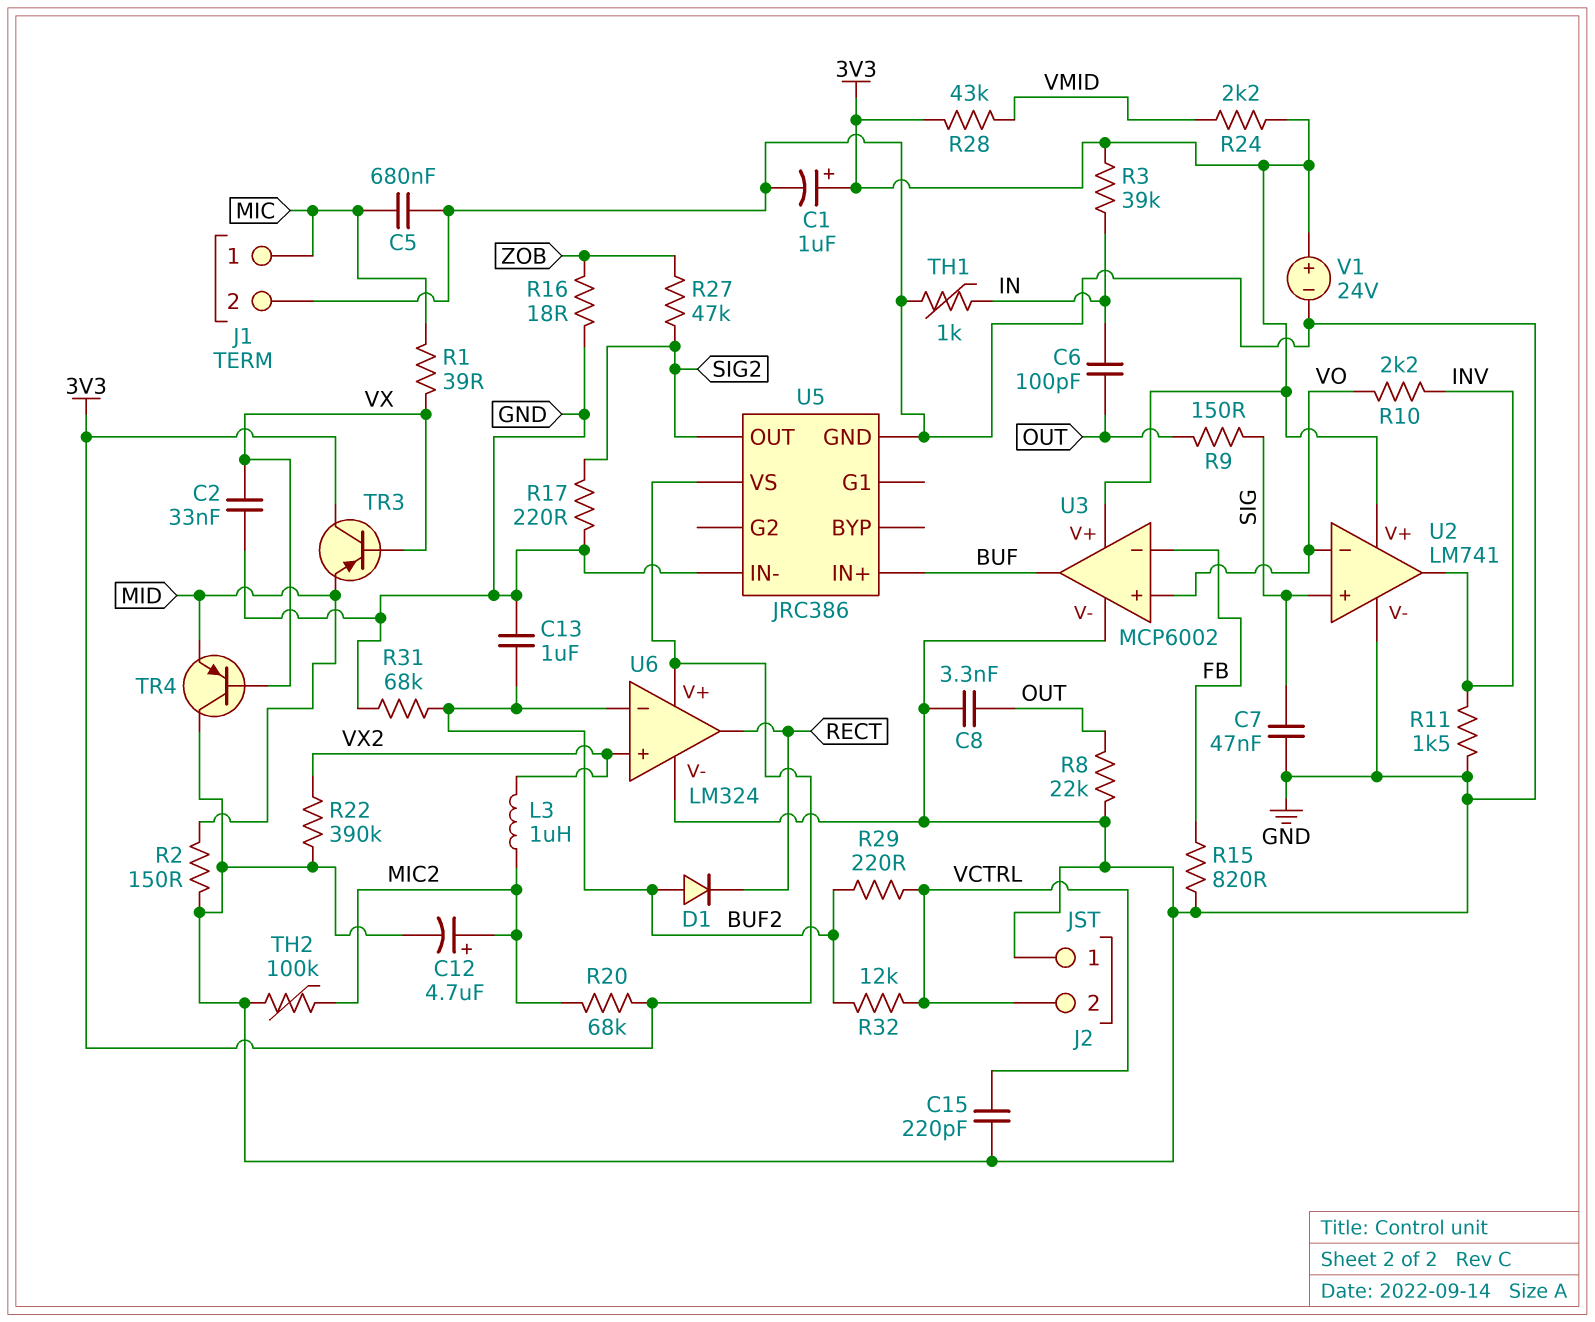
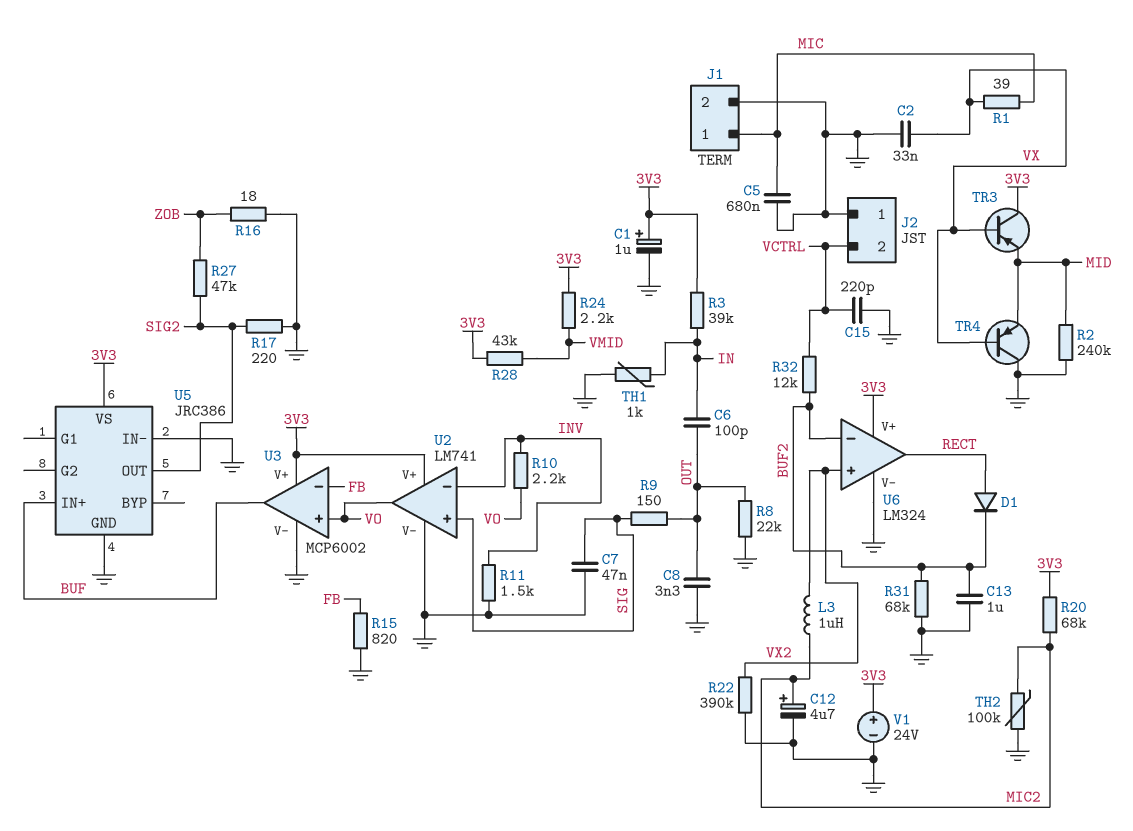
D1: diode (A BUF2, K RECT) -> diode (A RECT, K BUF2)
R2: 150 (GND, MID) -> 240k (GND, MID)
R29: 220 (BUF2, VCTRL) -> none
U2 pin in-: VO -> INV
U2 pin out: INV -> VO

